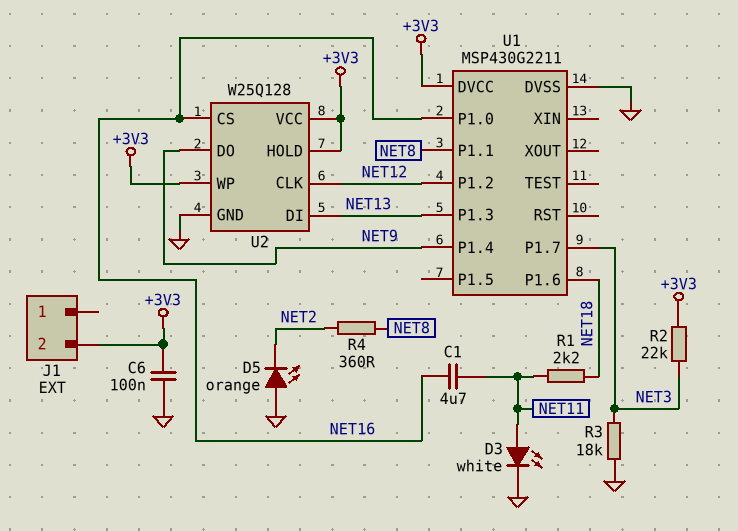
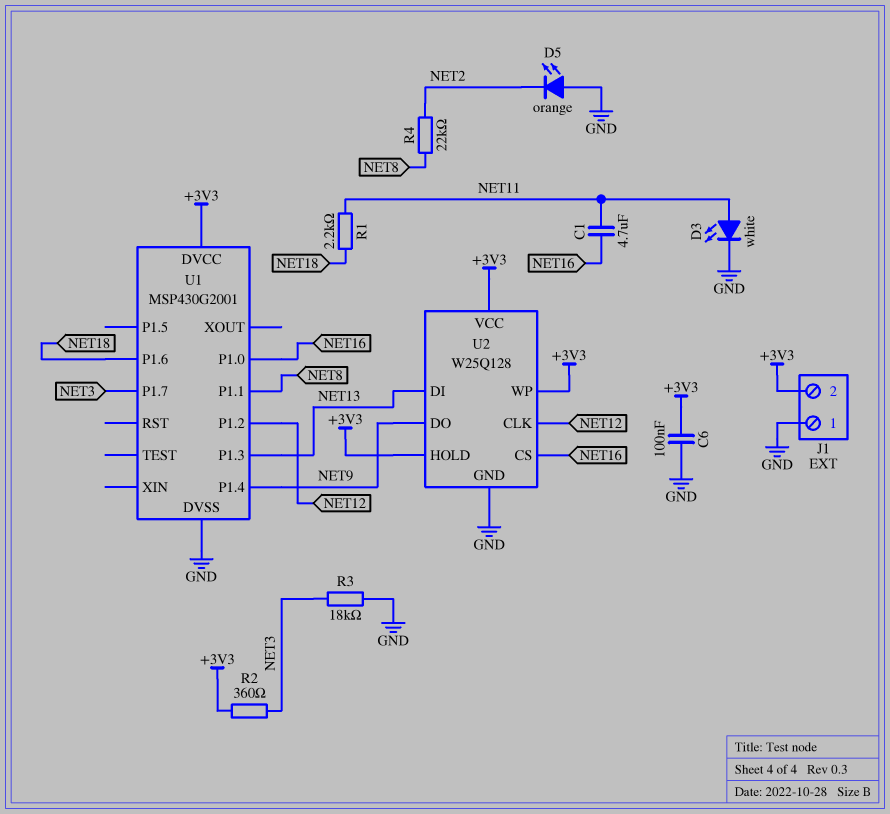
J1 pin 1: none -> GND
R2: 22k (+3V3, NET3) -> 360 (+3V3, NET3)
R4: 360 (NET2, NET8) -> 22k (NET2, NET8)
U1: MSP430G2211 -> MSP430G2001

